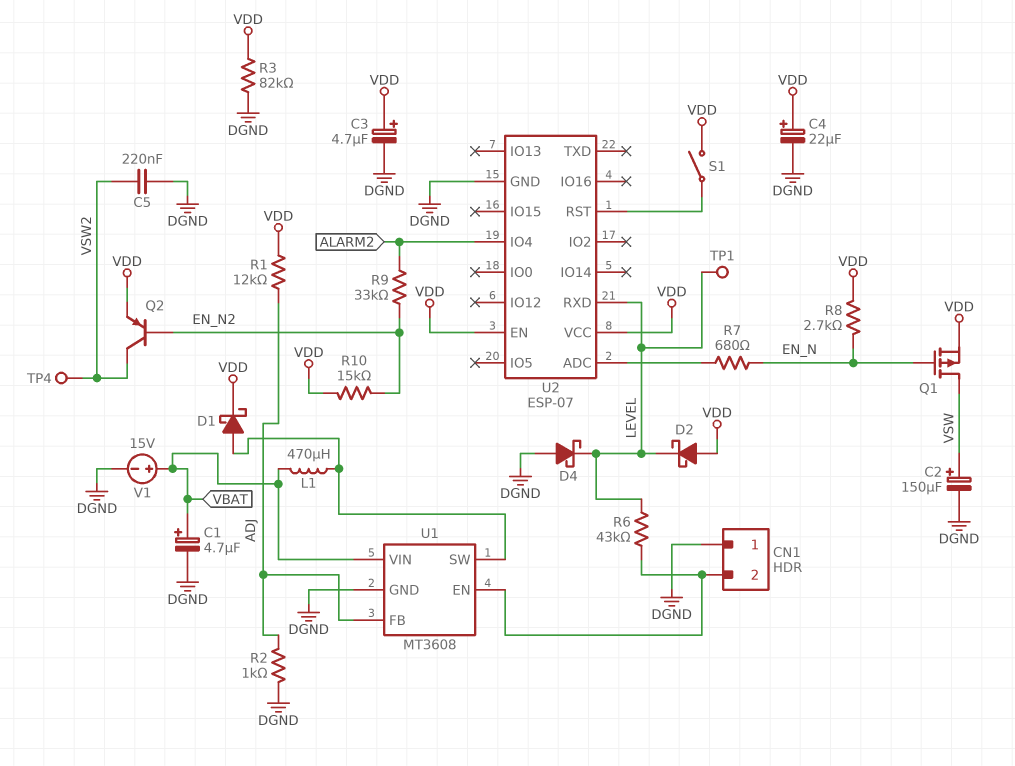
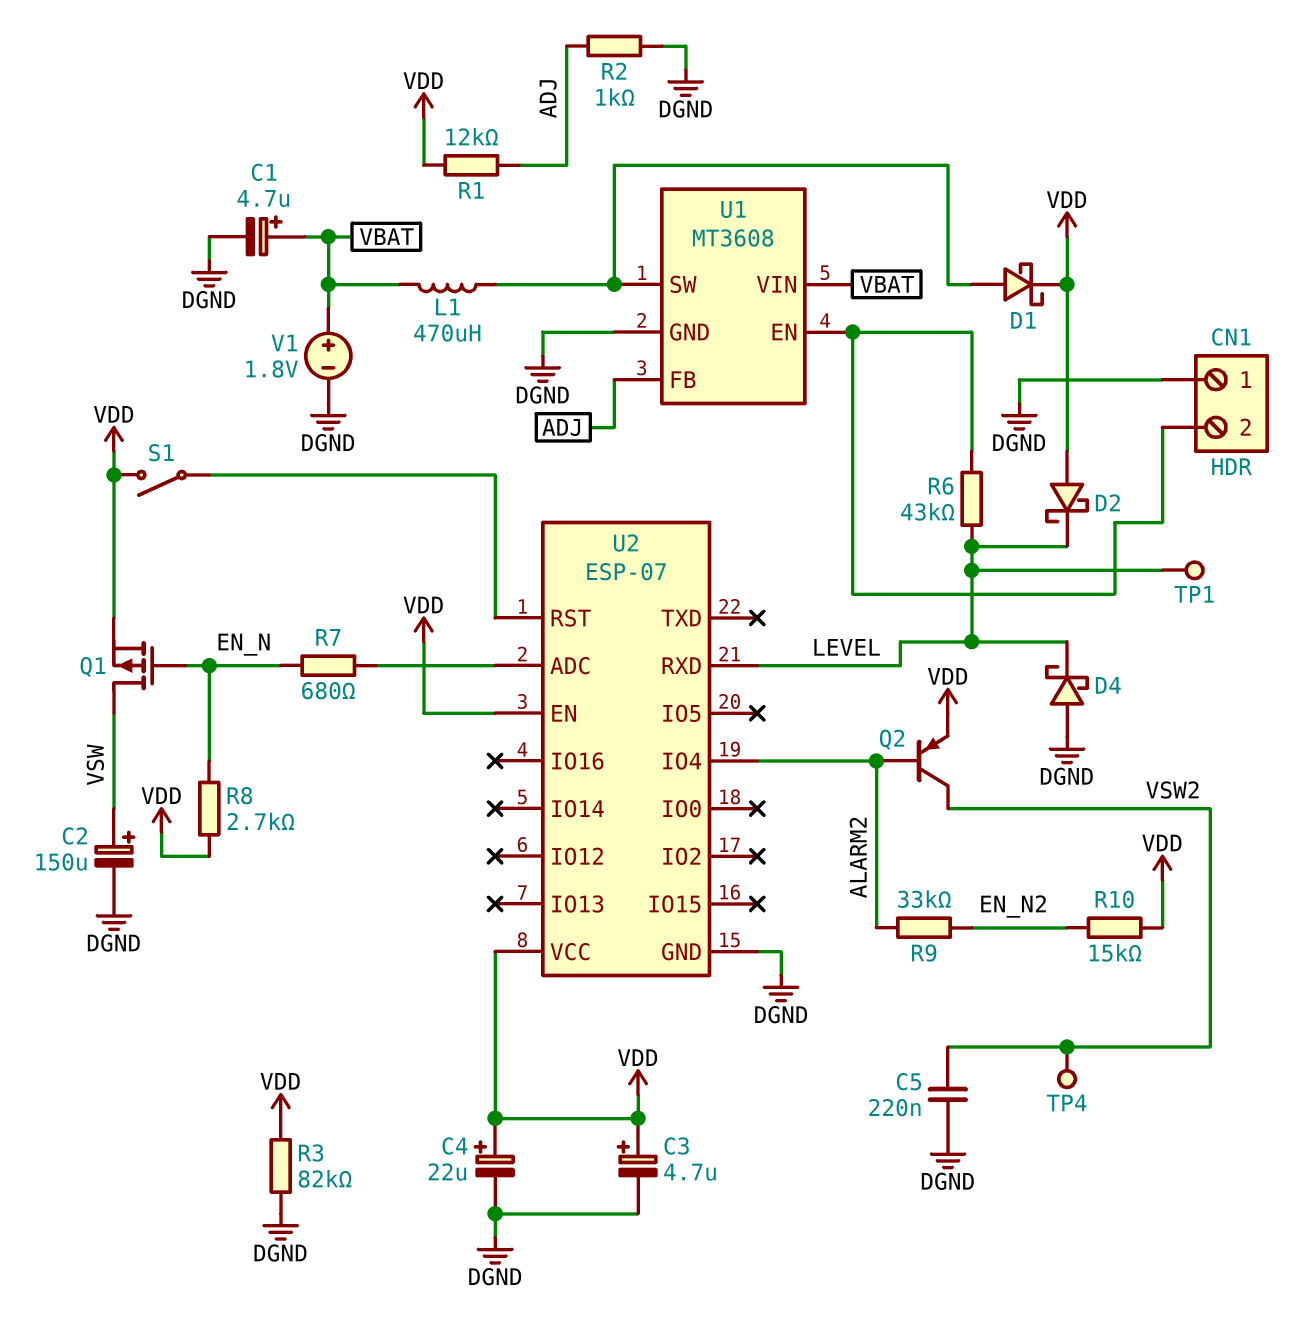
Q2: PNP (B EN_N2, C VSW2, E VDD) -> PNP (B ALARM2, C VSW2, E VDD)
V1: 15V (plus VBAT, minus DGND) -> 1.8V (plus VBAT, minus DGND)

